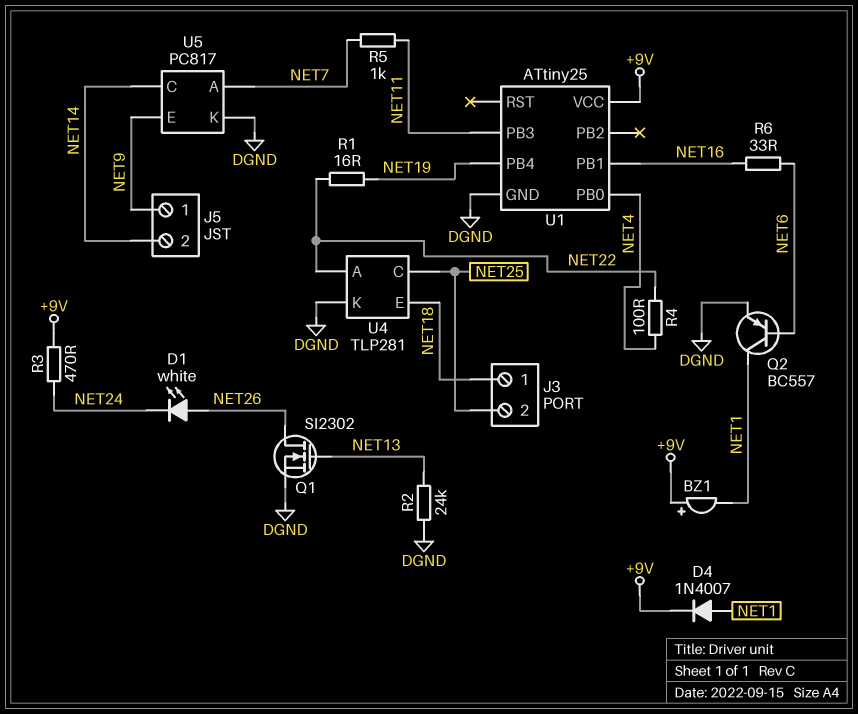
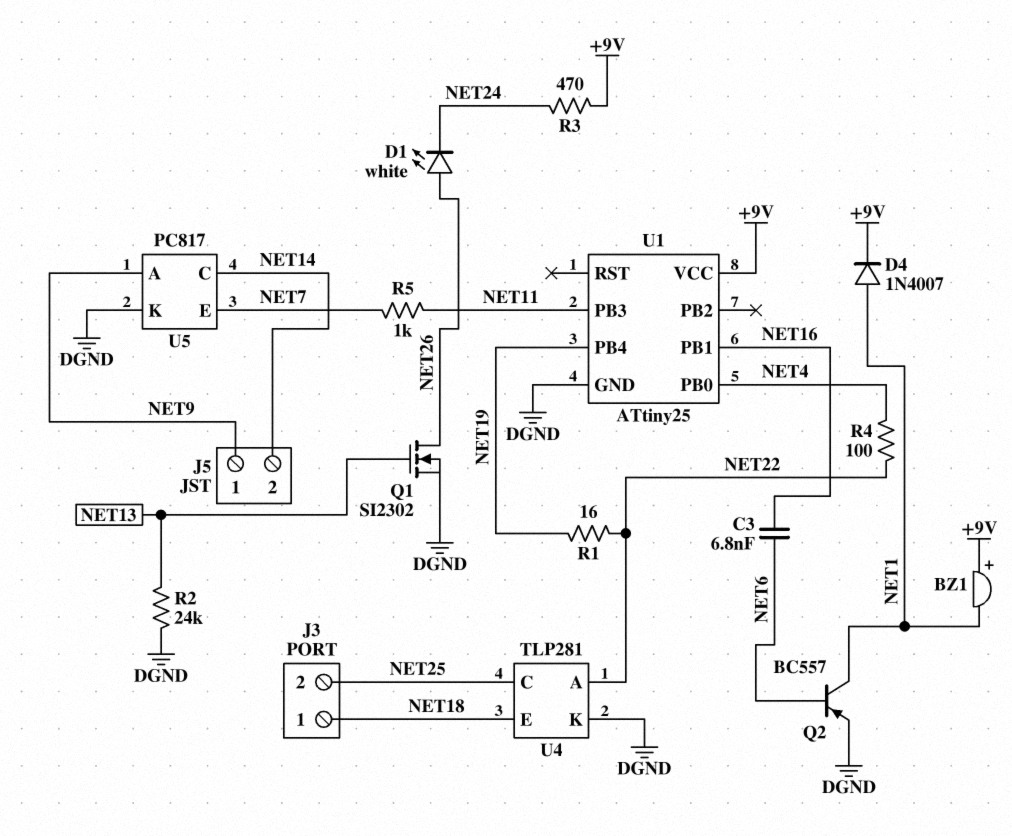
C3: none -> 6.8nF (NET6, NET16)
R6: 33 (NET6, NET16) -> none
U5 pin A: NET7 -> NET9
U5 pin E: NET9 -> NET7

